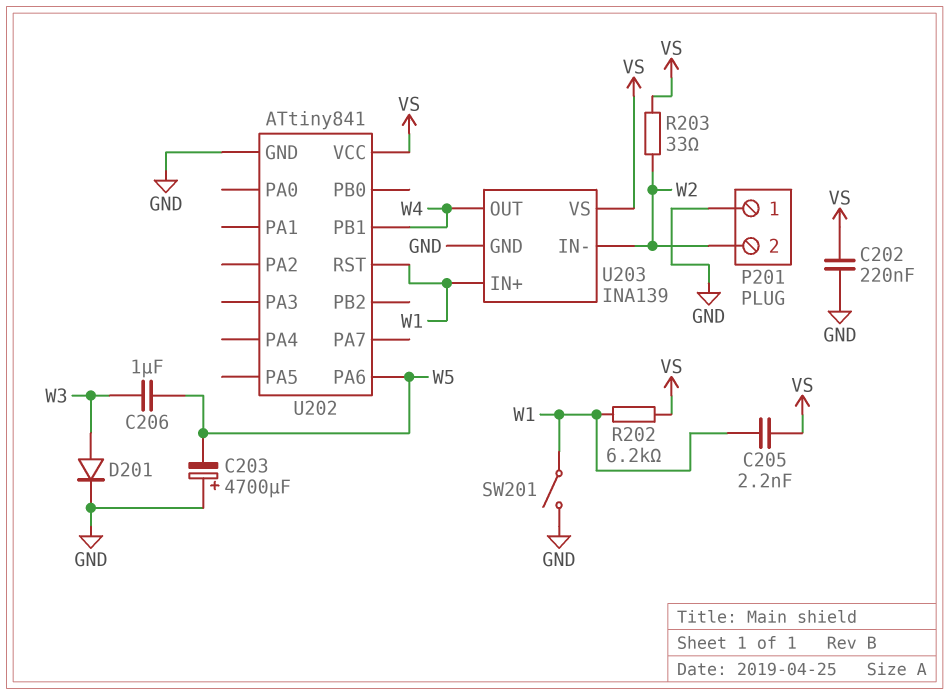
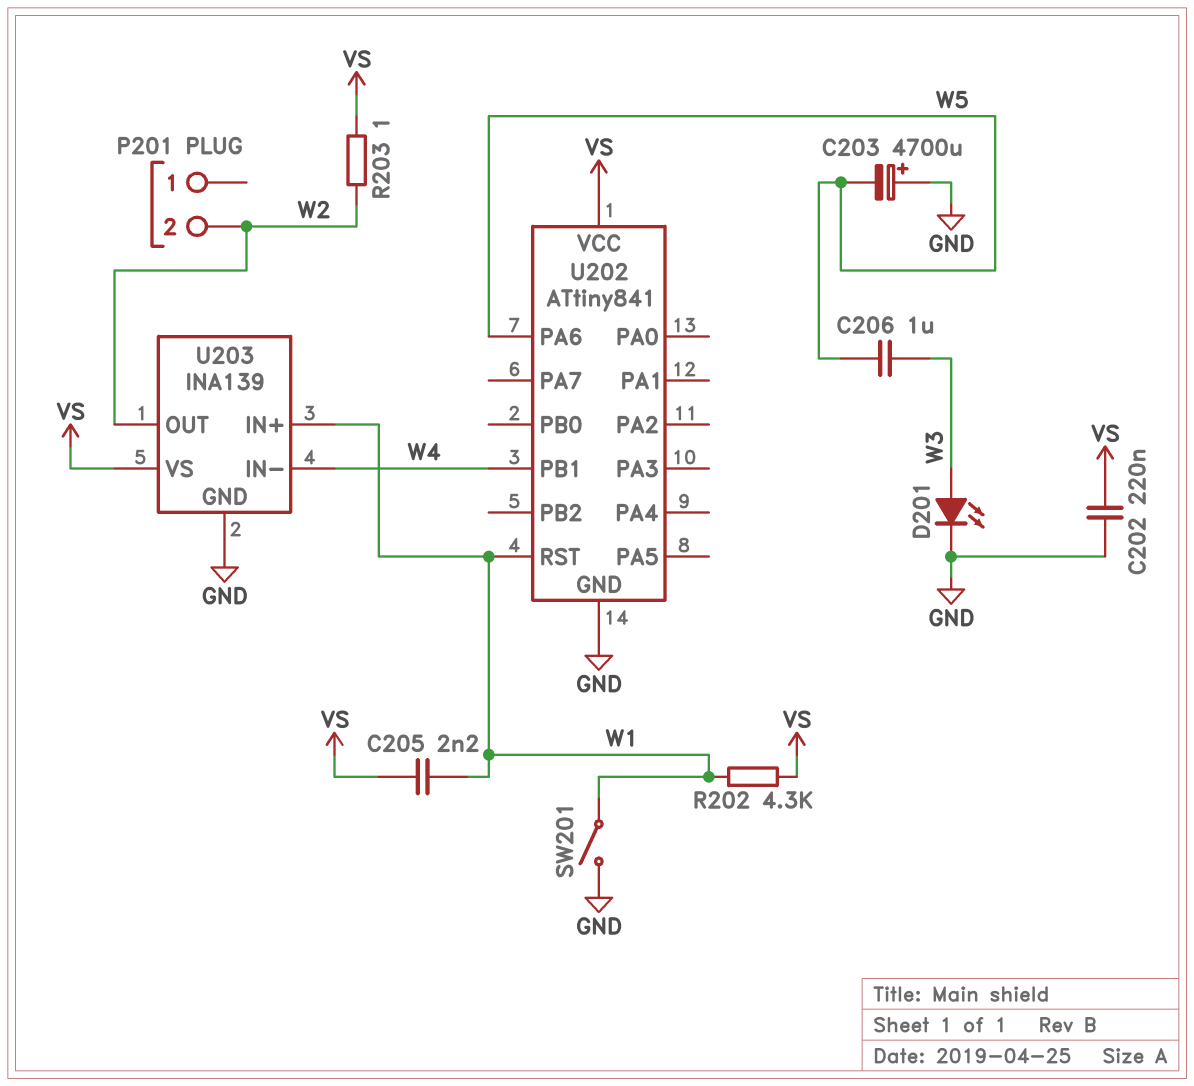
D201: diode (A W3, K GND) -> LED (A W3, K GND)
P201 pin 1: GND -> none
R202: 6.2k (VS, W1) -> 4.3k (VS, W1)
R203: 33 (VS, W2) -> 1 (VS, W2)
U203 pin IN-: W2 -> W4
U203 pin OUT: W4 -> W2

